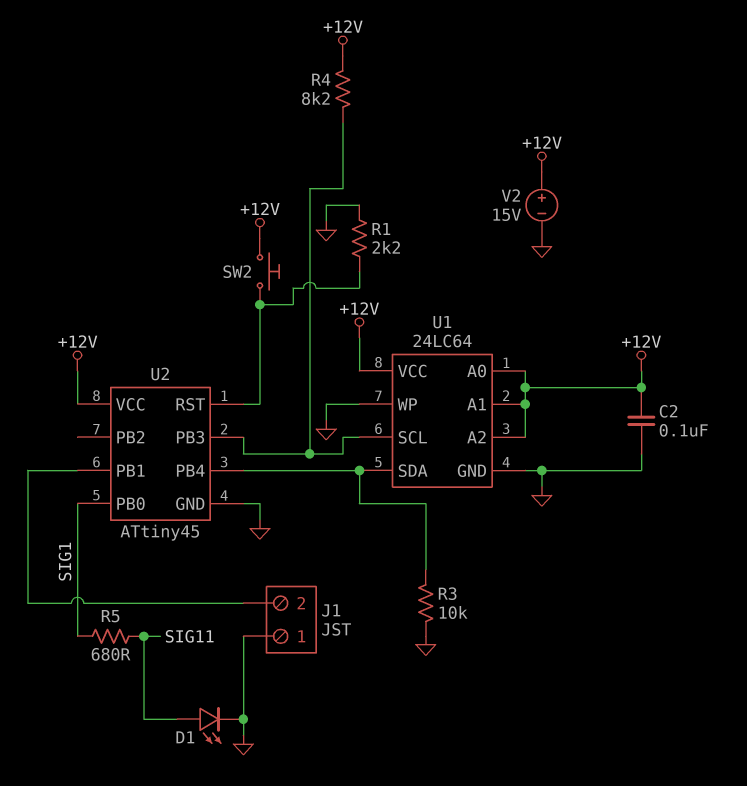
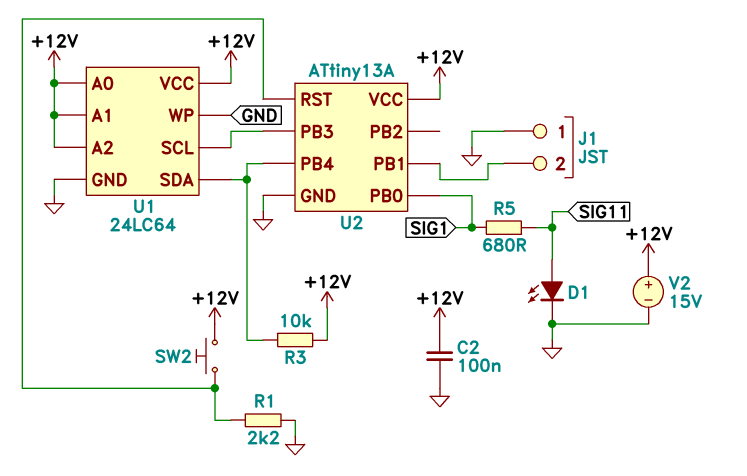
R3: 10k (GND, U1/SDA) -> 10k (+12V, U1/SDA)
R4: 8.2k (+12V, U1/SCL) -> none
U2: ATtiny45 -> ATtiny13A

